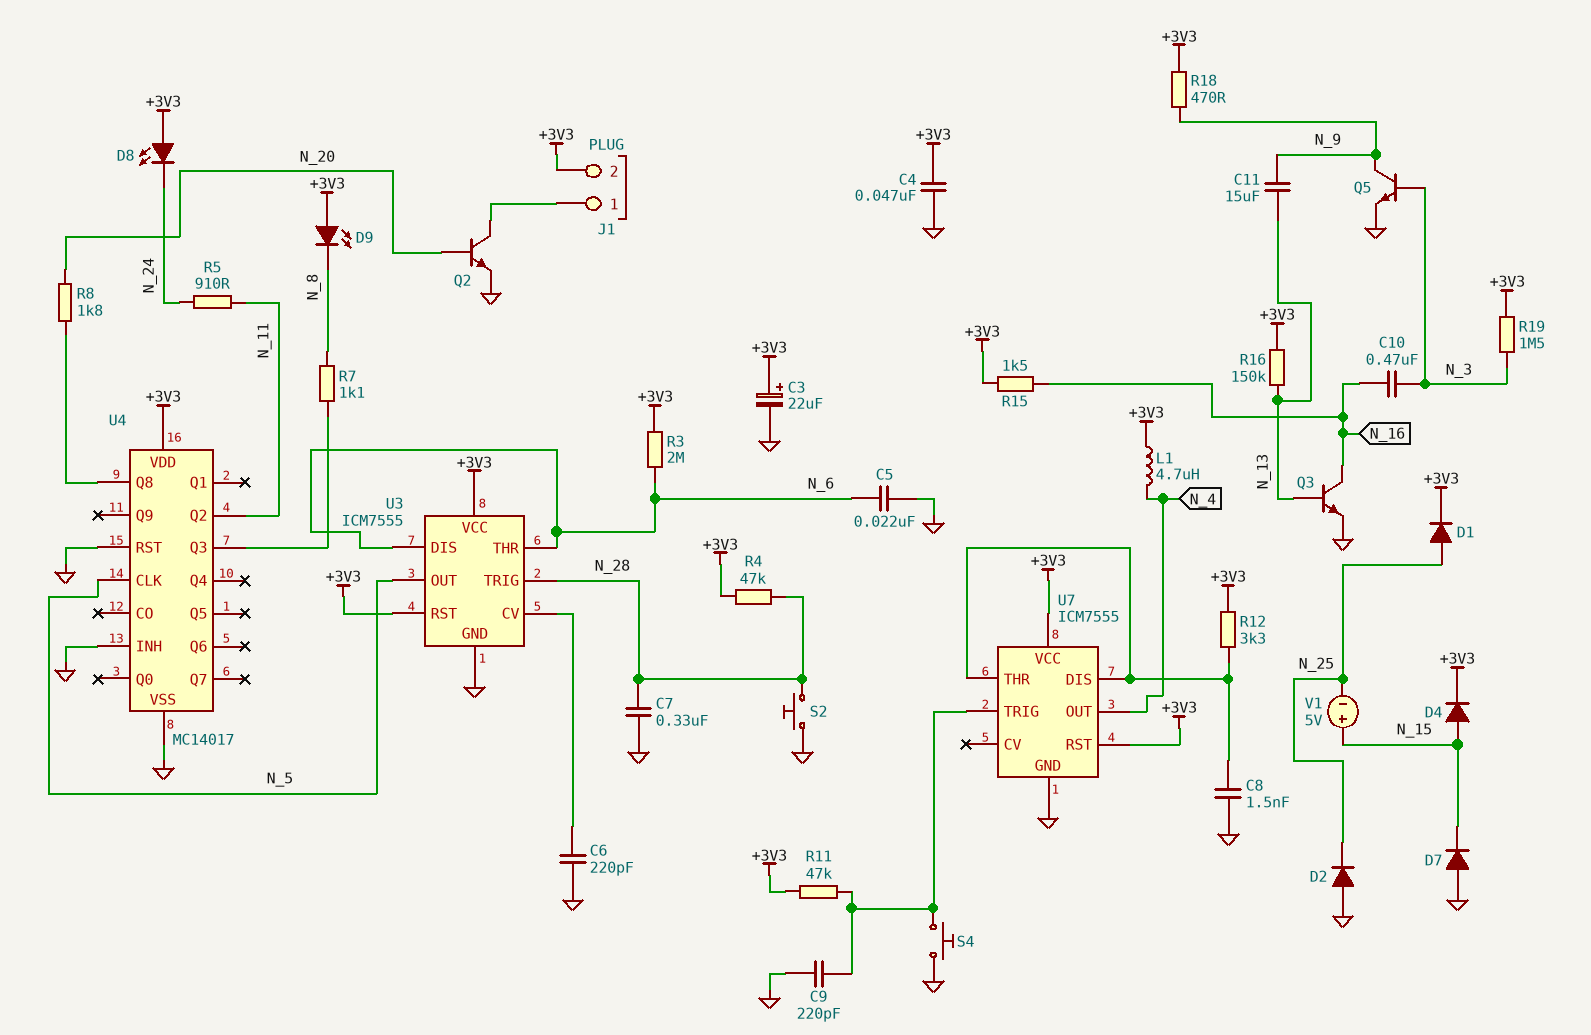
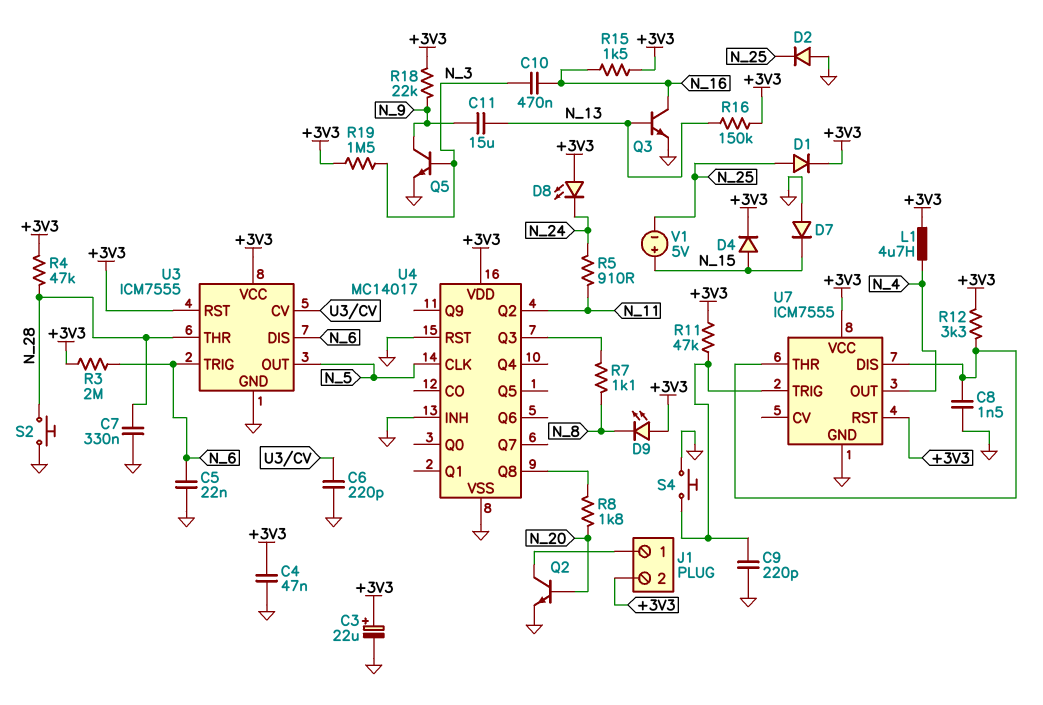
R18: 470 (+3V3, N_9) -> 22k (+3V3, N_9)
U3 pin THR: N_6 -> N_28
U3 pin TRIG: N_28 -> N_6

